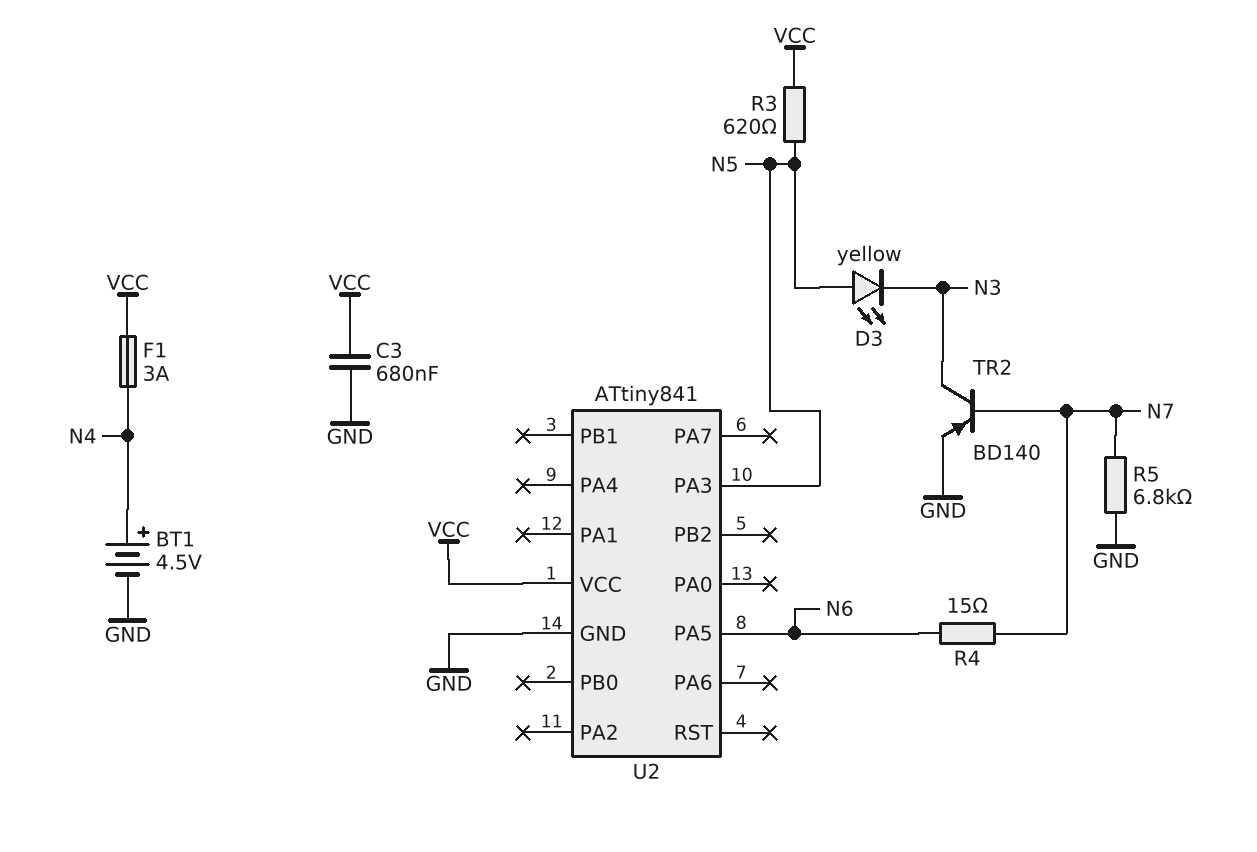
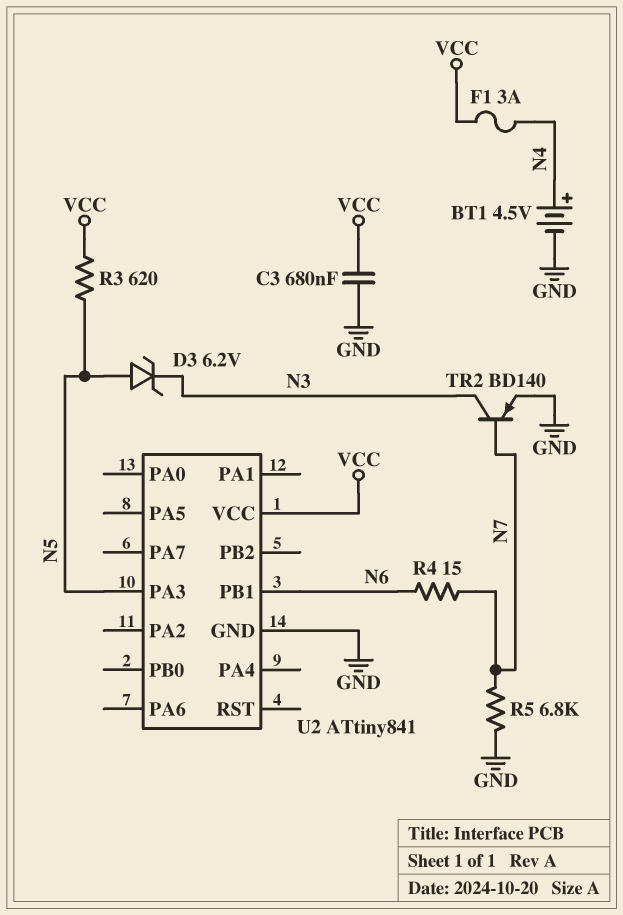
D3: LED yellow (A N5, K N3) -> zener 6.2V (A N5, K N3)
U2 pin PA5: N6 -> none
U2 pin PB1: none -> N6

